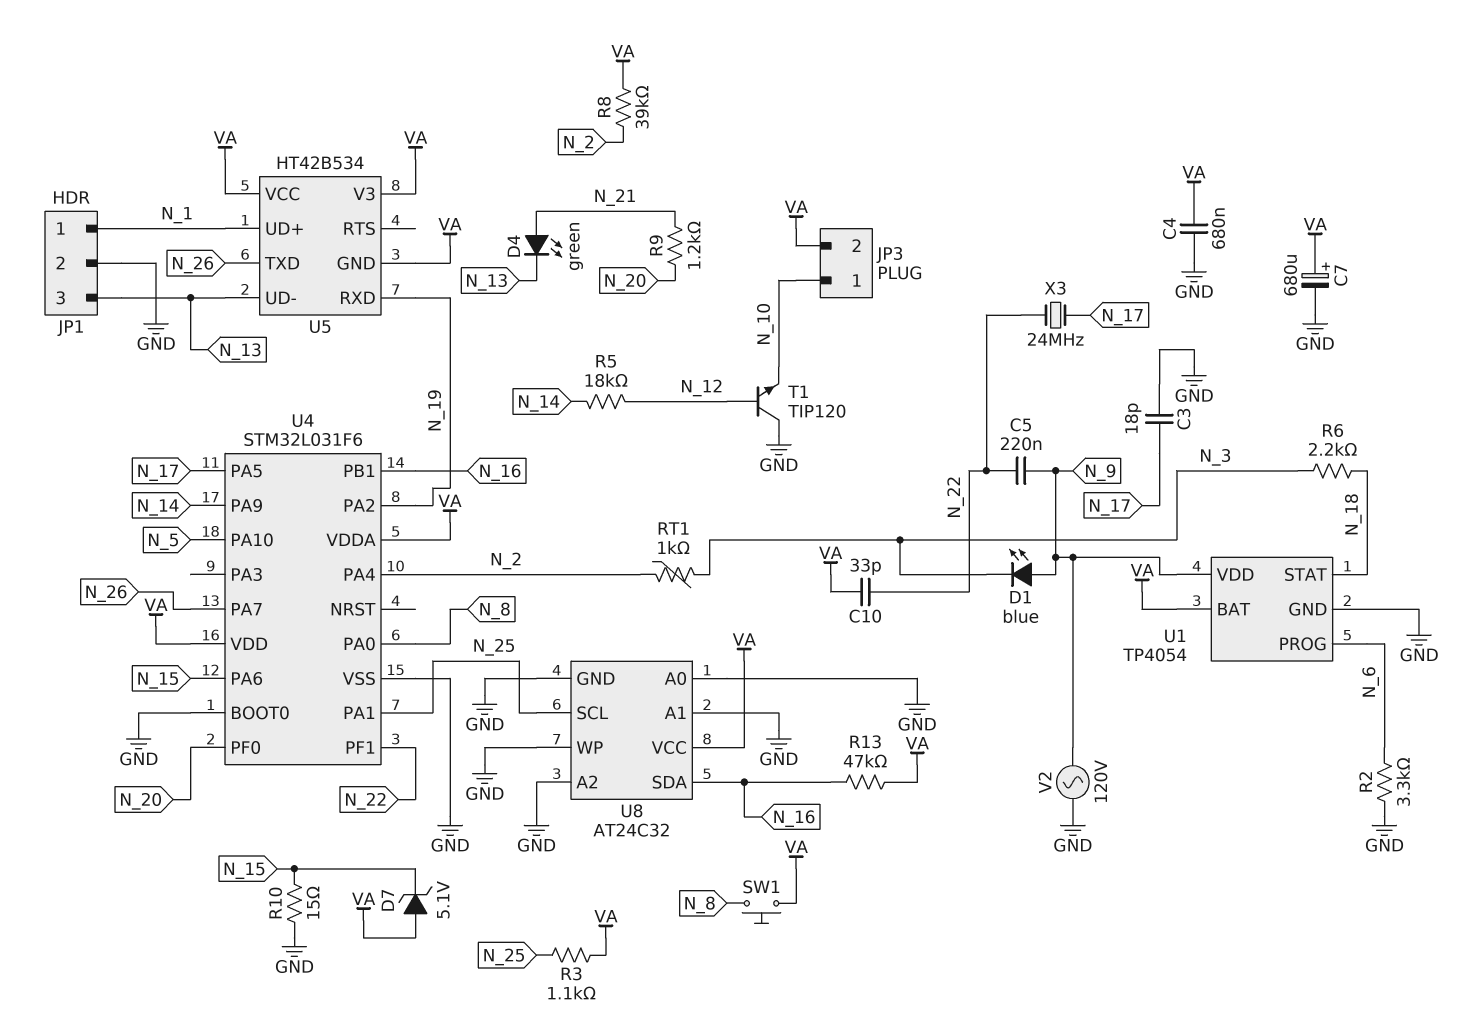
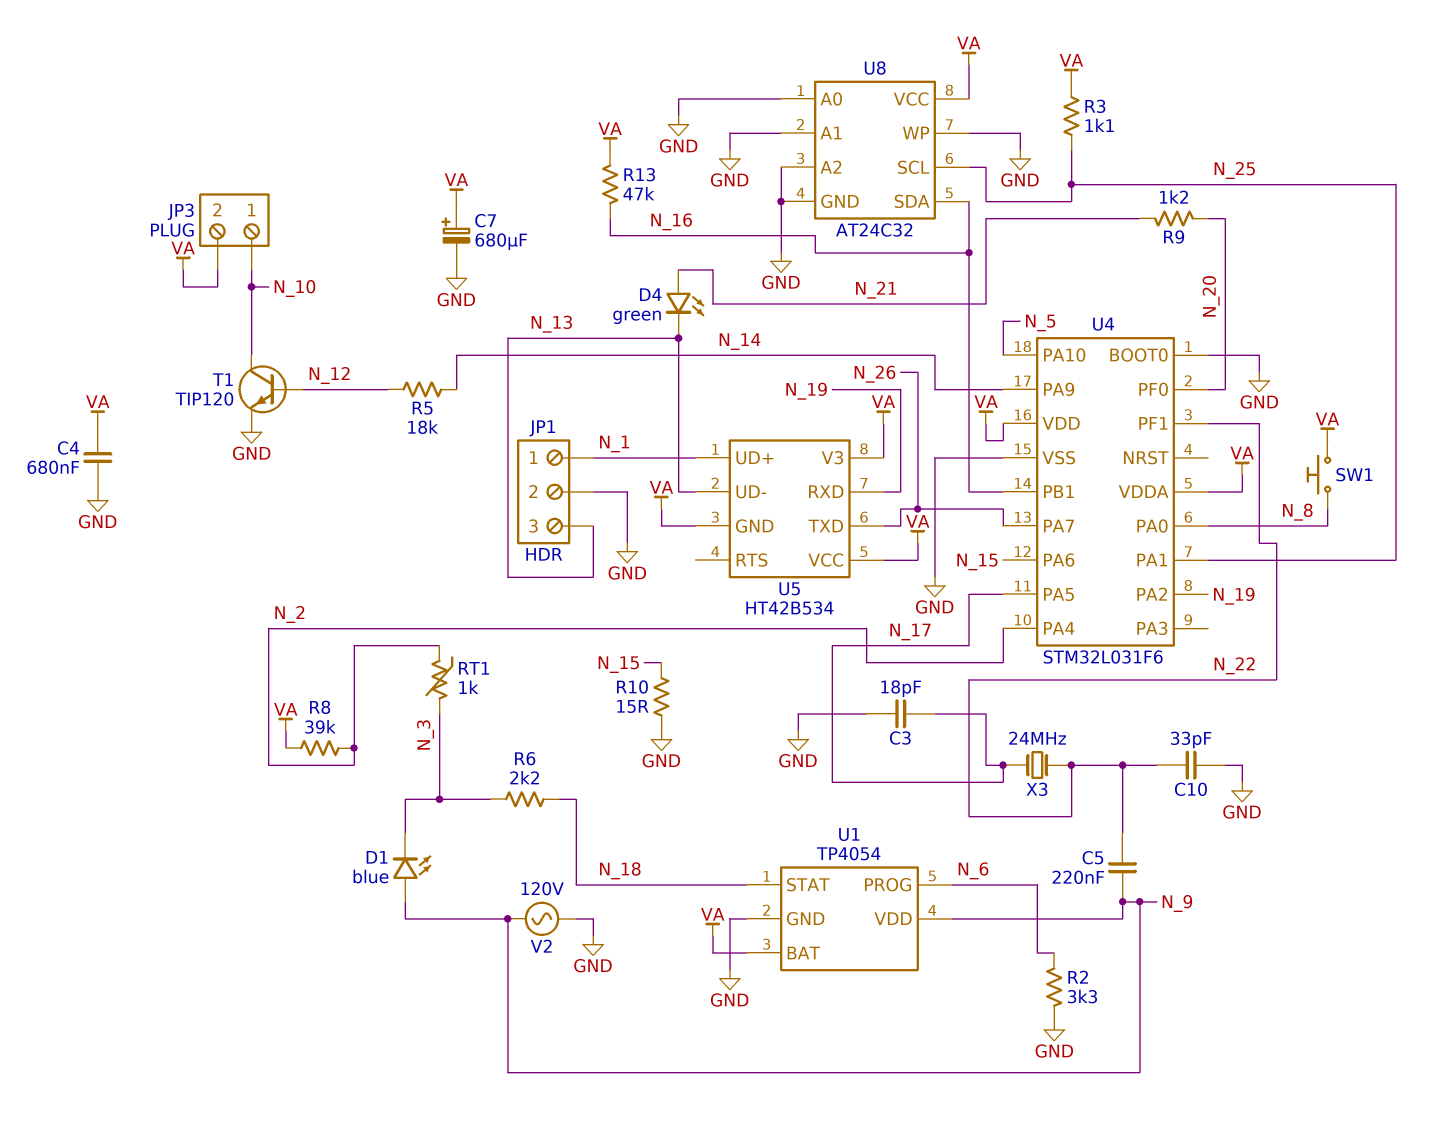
C10: 33pF (N_22, VA) -> 33pF (GND, N_22)
D7: zener 5.1V (A VA, K N_15) -> none
T1: NPN TIP120 (B N_12, C GND, E N_10) -> NPN TIP120 (B N_12, C N_10, E GND)

